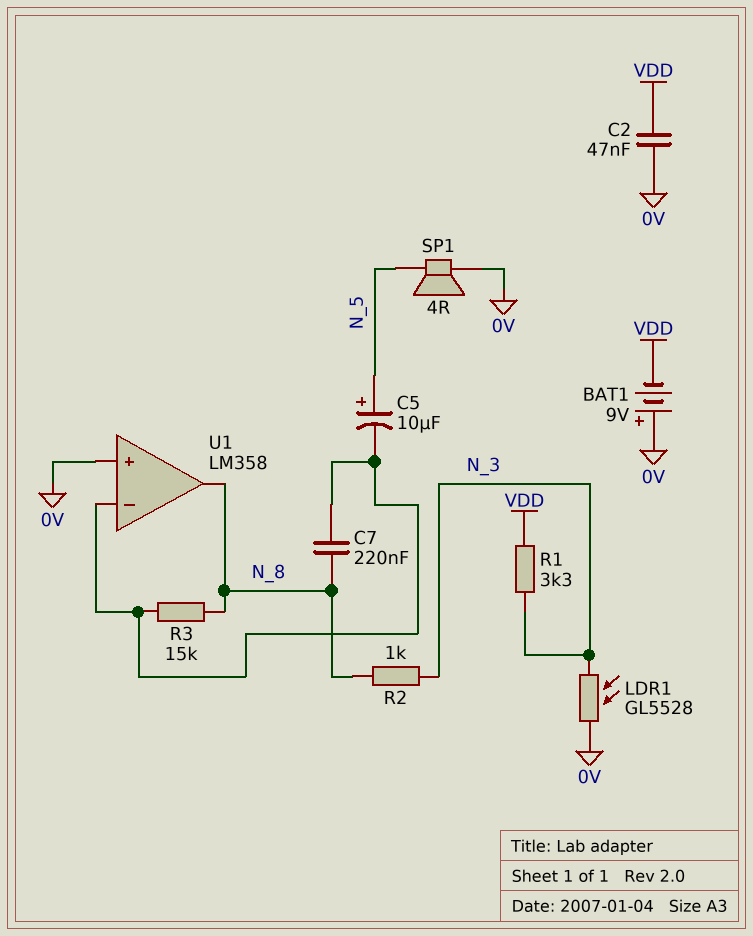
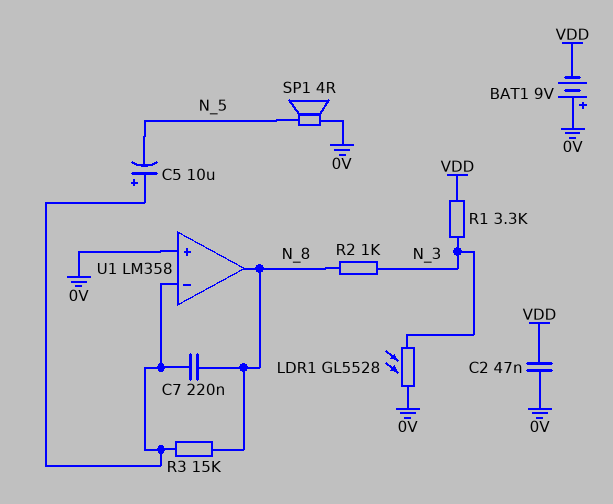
C5: 10uF (plus N_5, minus U1/in-) -> 10uF (plus U1/in-, minus N_5)

